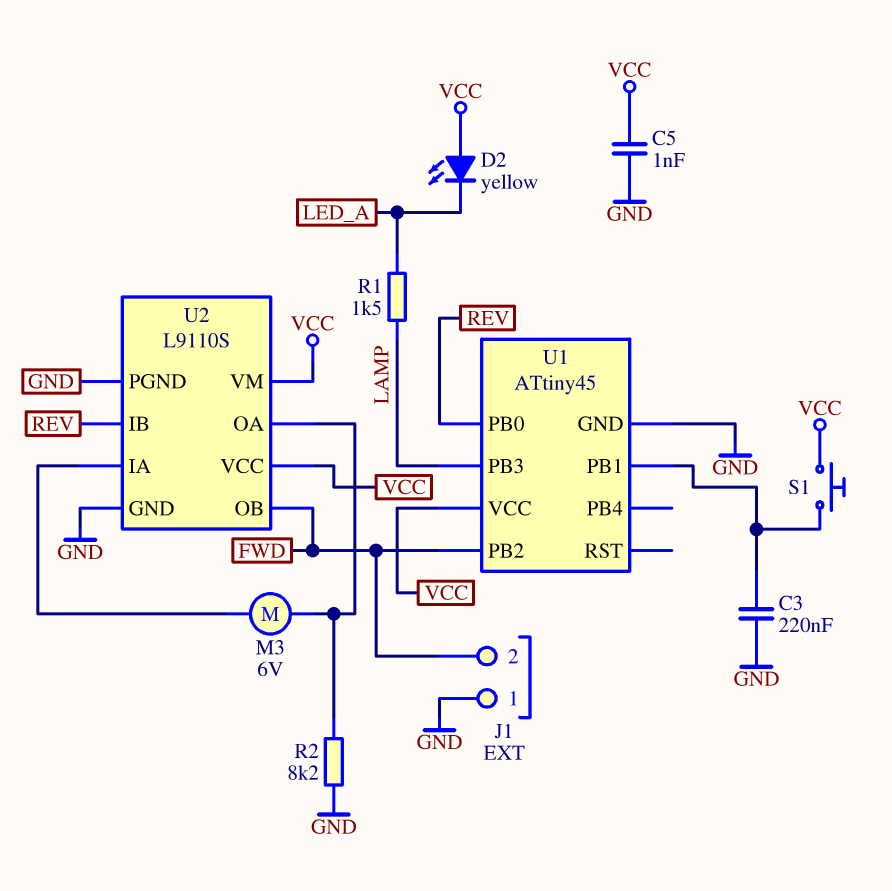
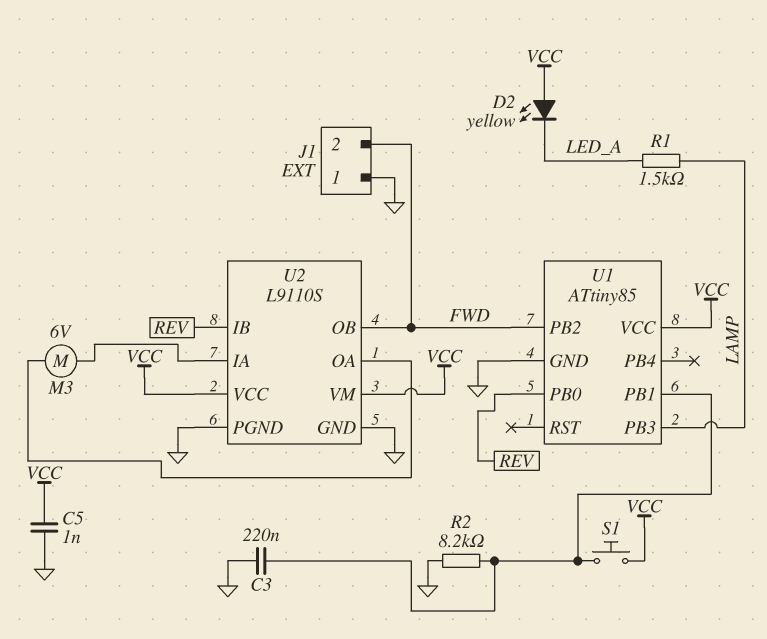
R2: 8.2k (GND, U2/OA) -> 8.2k (GND, U1/PB1)
U1: ATtiny45 -> ATtiny85

